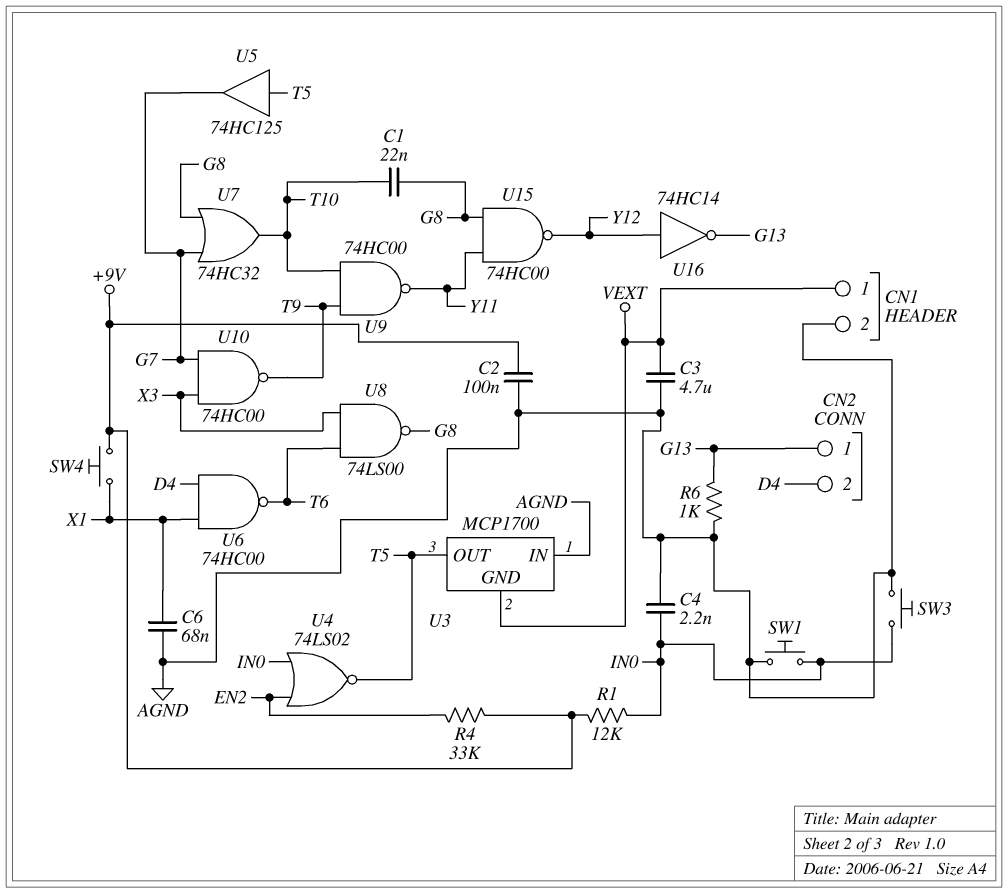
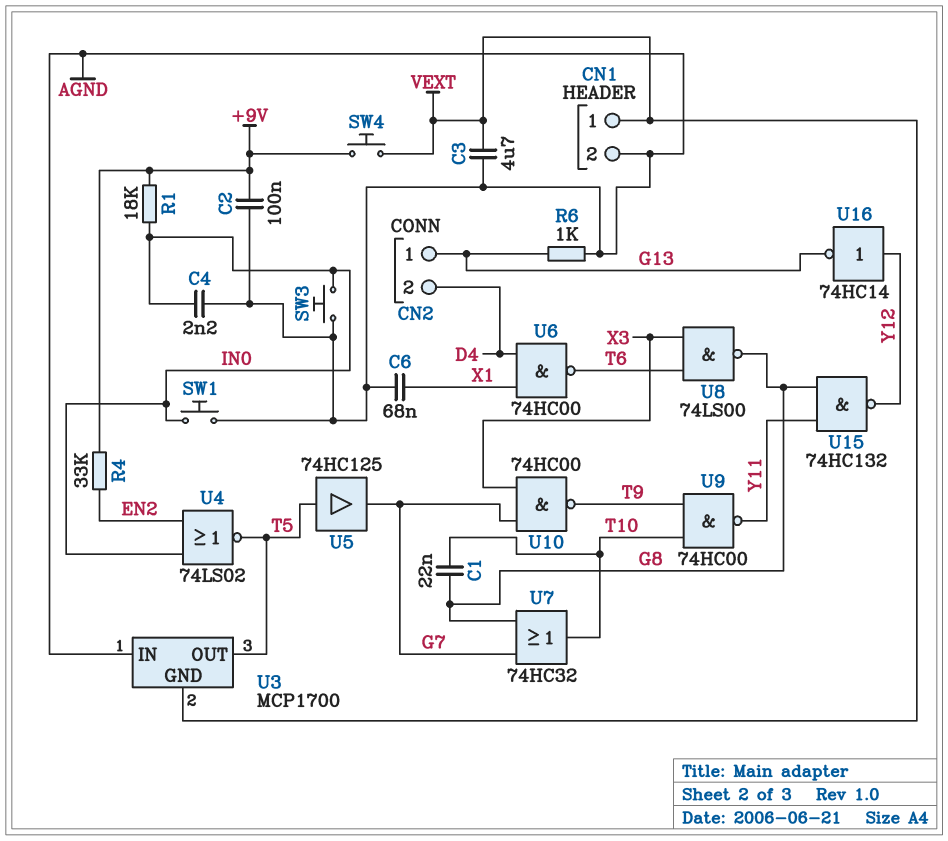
R1: 12k (+9V, IN0) -> 18k (+9V, IN0)
SW4: button (+9V, X1) -> button (+9V, VEXT)
U15: NAND 74HC00 (in G8, in Y11, out Y12) -> NAND 74HC132 (in G8, in Y11, out Y12)

